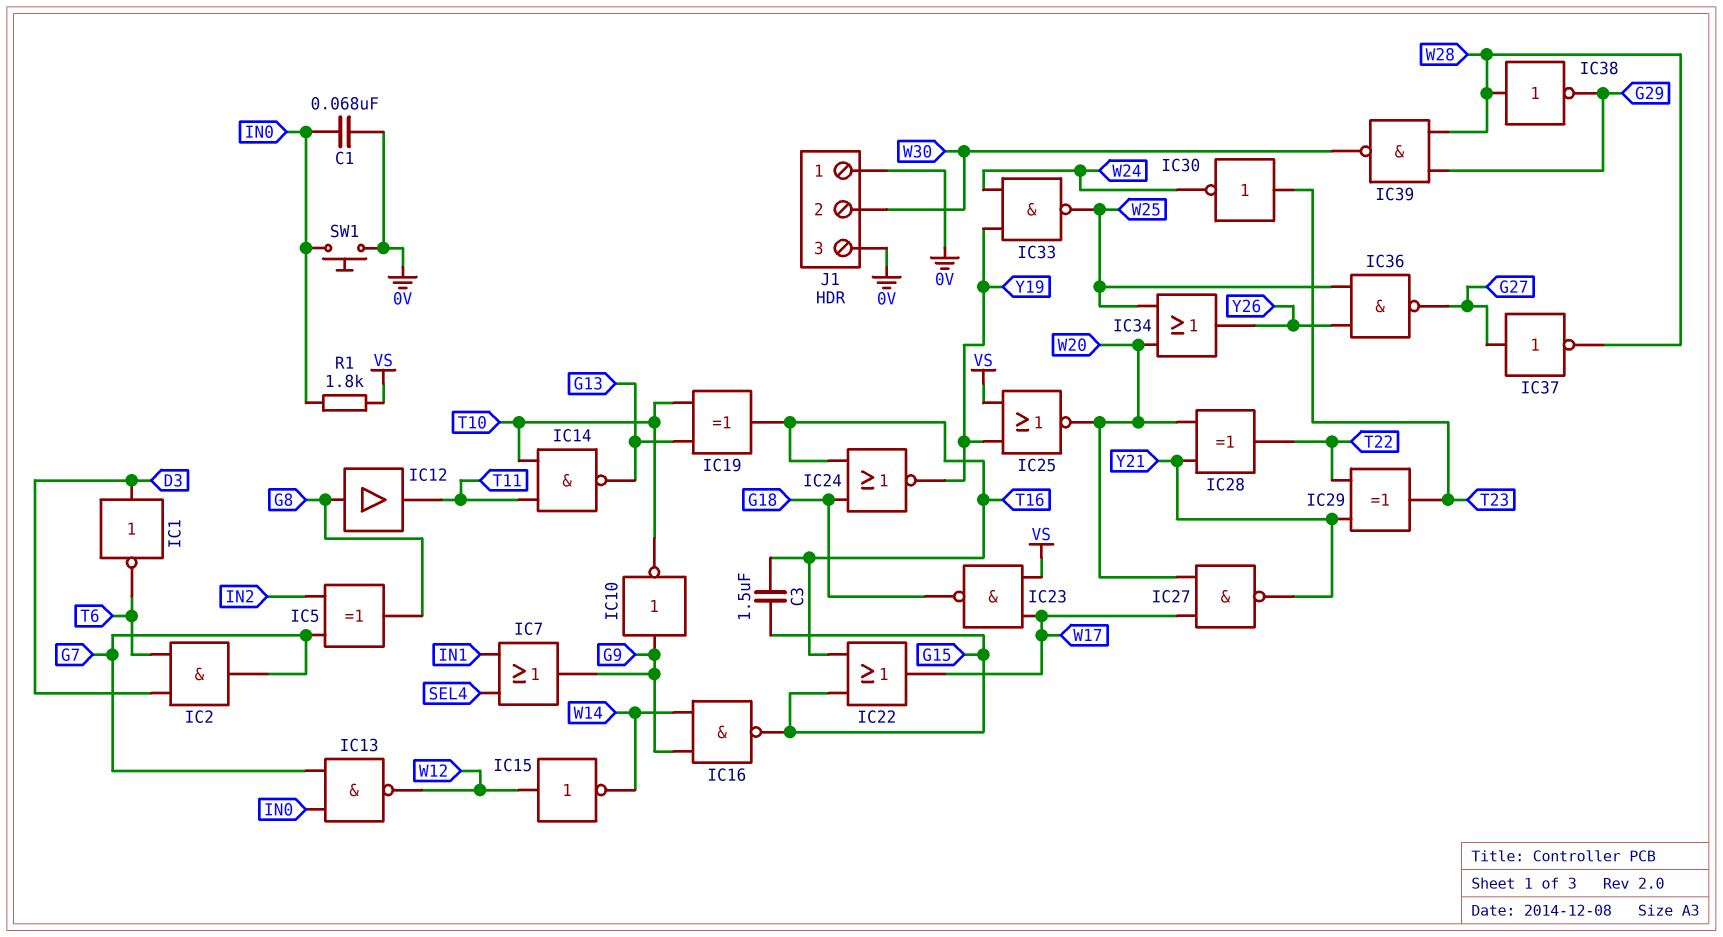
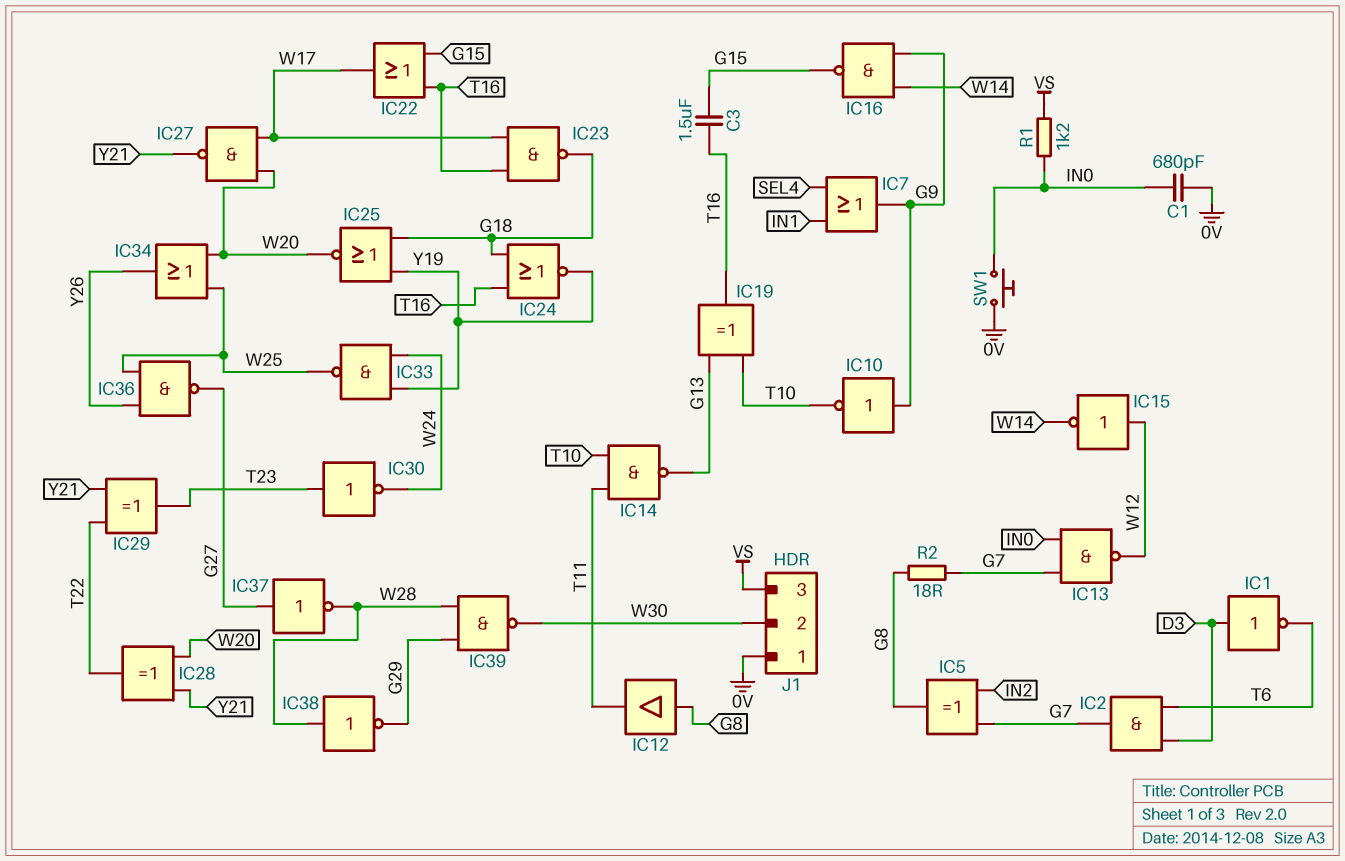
C1: 68nF (0V, IN0) -> 680pF (0V, IN0)
IC23: NAND (in VS, in W17, out G18) -> NAND (in T16, in W17, out G18)
IC25: NOR (in VS, in Y19, out W20) -> NOR (in G18, in Y19, out W20)
J1 pin 3: 0V -> VS
R1: 1.8k (IN0, VS) -> 1.2k (IN0, VS)
R2: none -> 18 (G7, G8)

